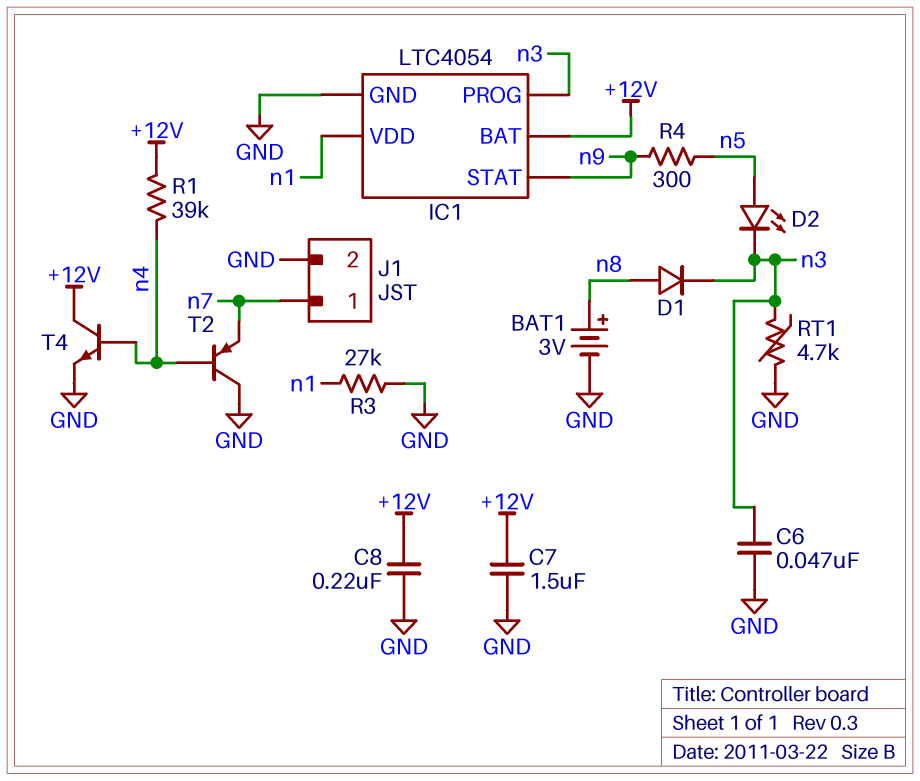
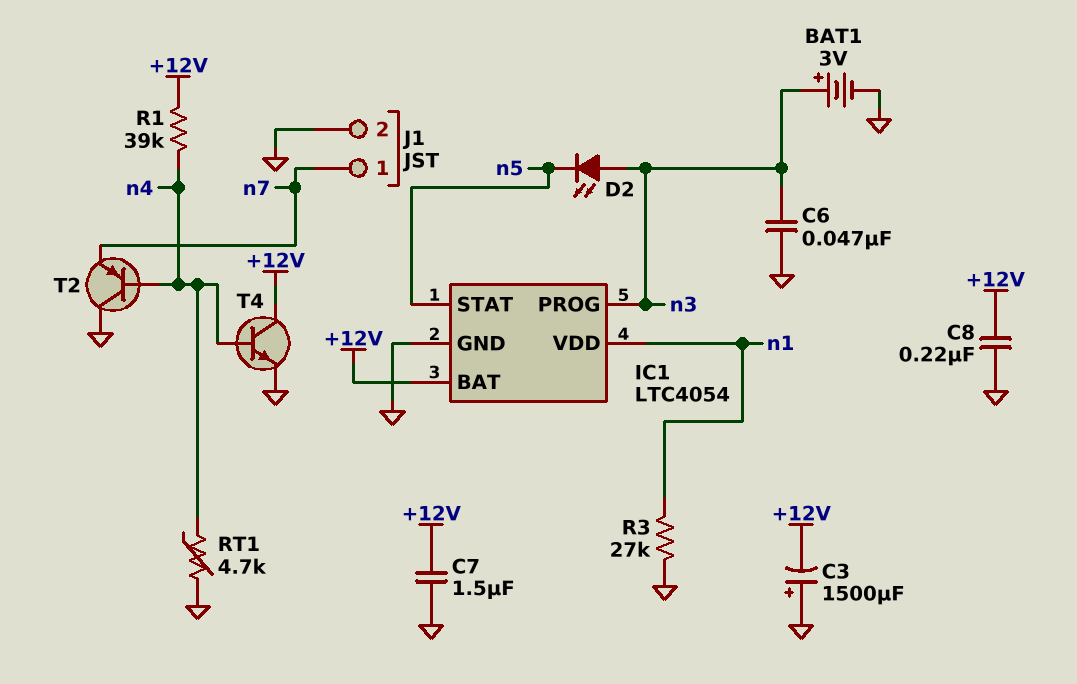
BAT1: 3V (plus n8, minus GND) -> 3V (plus n3, minus GND)
C3: none -> 1500uF (plus GND, minus +12V)
D1: diode (A n8, K n3) -> none
D2: LED (A n5, K n3) -> LED (A n3, K n5)
IC1 pin STAT: n9 -> n5
R4: 300 (n5, n9) -> none
RT1: 4.7k (GND, n3) -> 4.7k (GND, n4)

